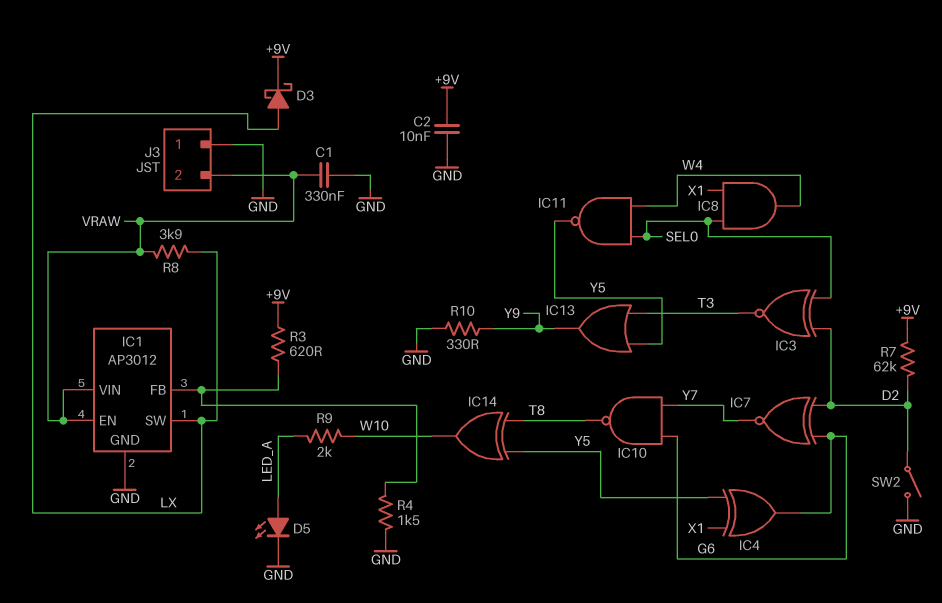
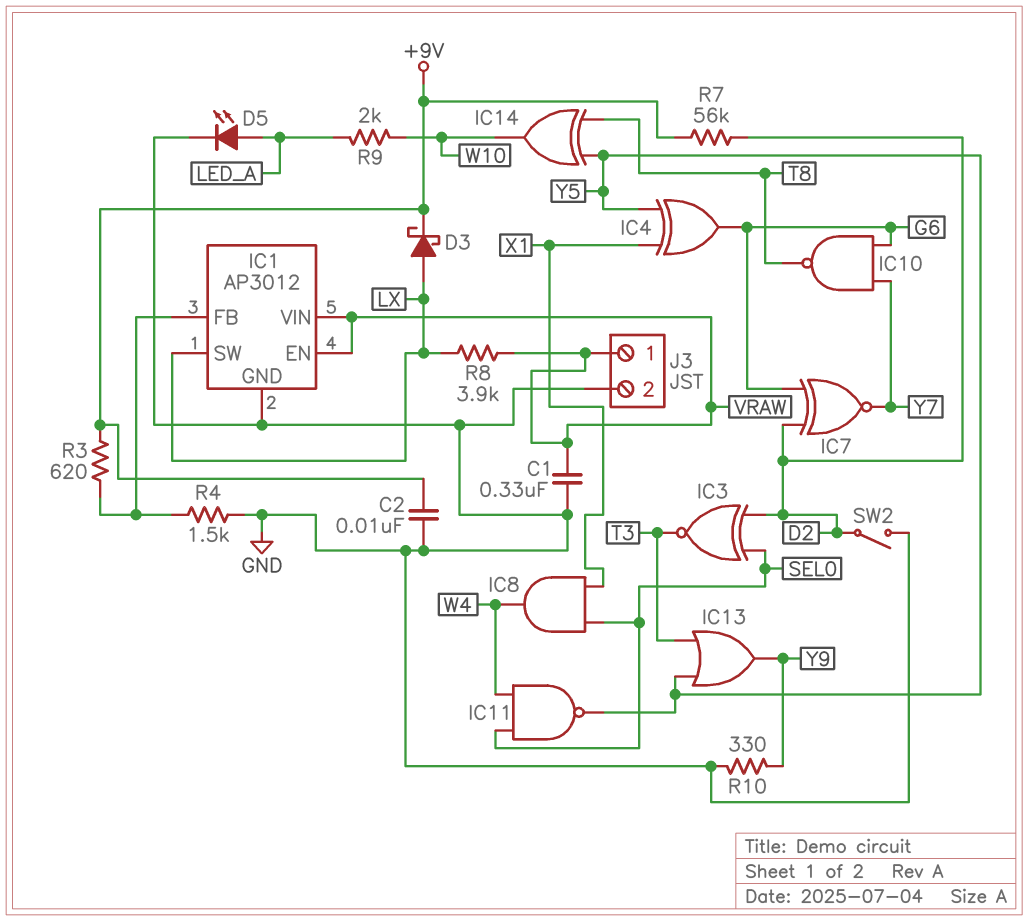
J3 pin 1: GND -> VRAW
J3 pin 2: VRAW -> GND
R7: 62k (+9V, D2) -> 56k (+9V, D2)

